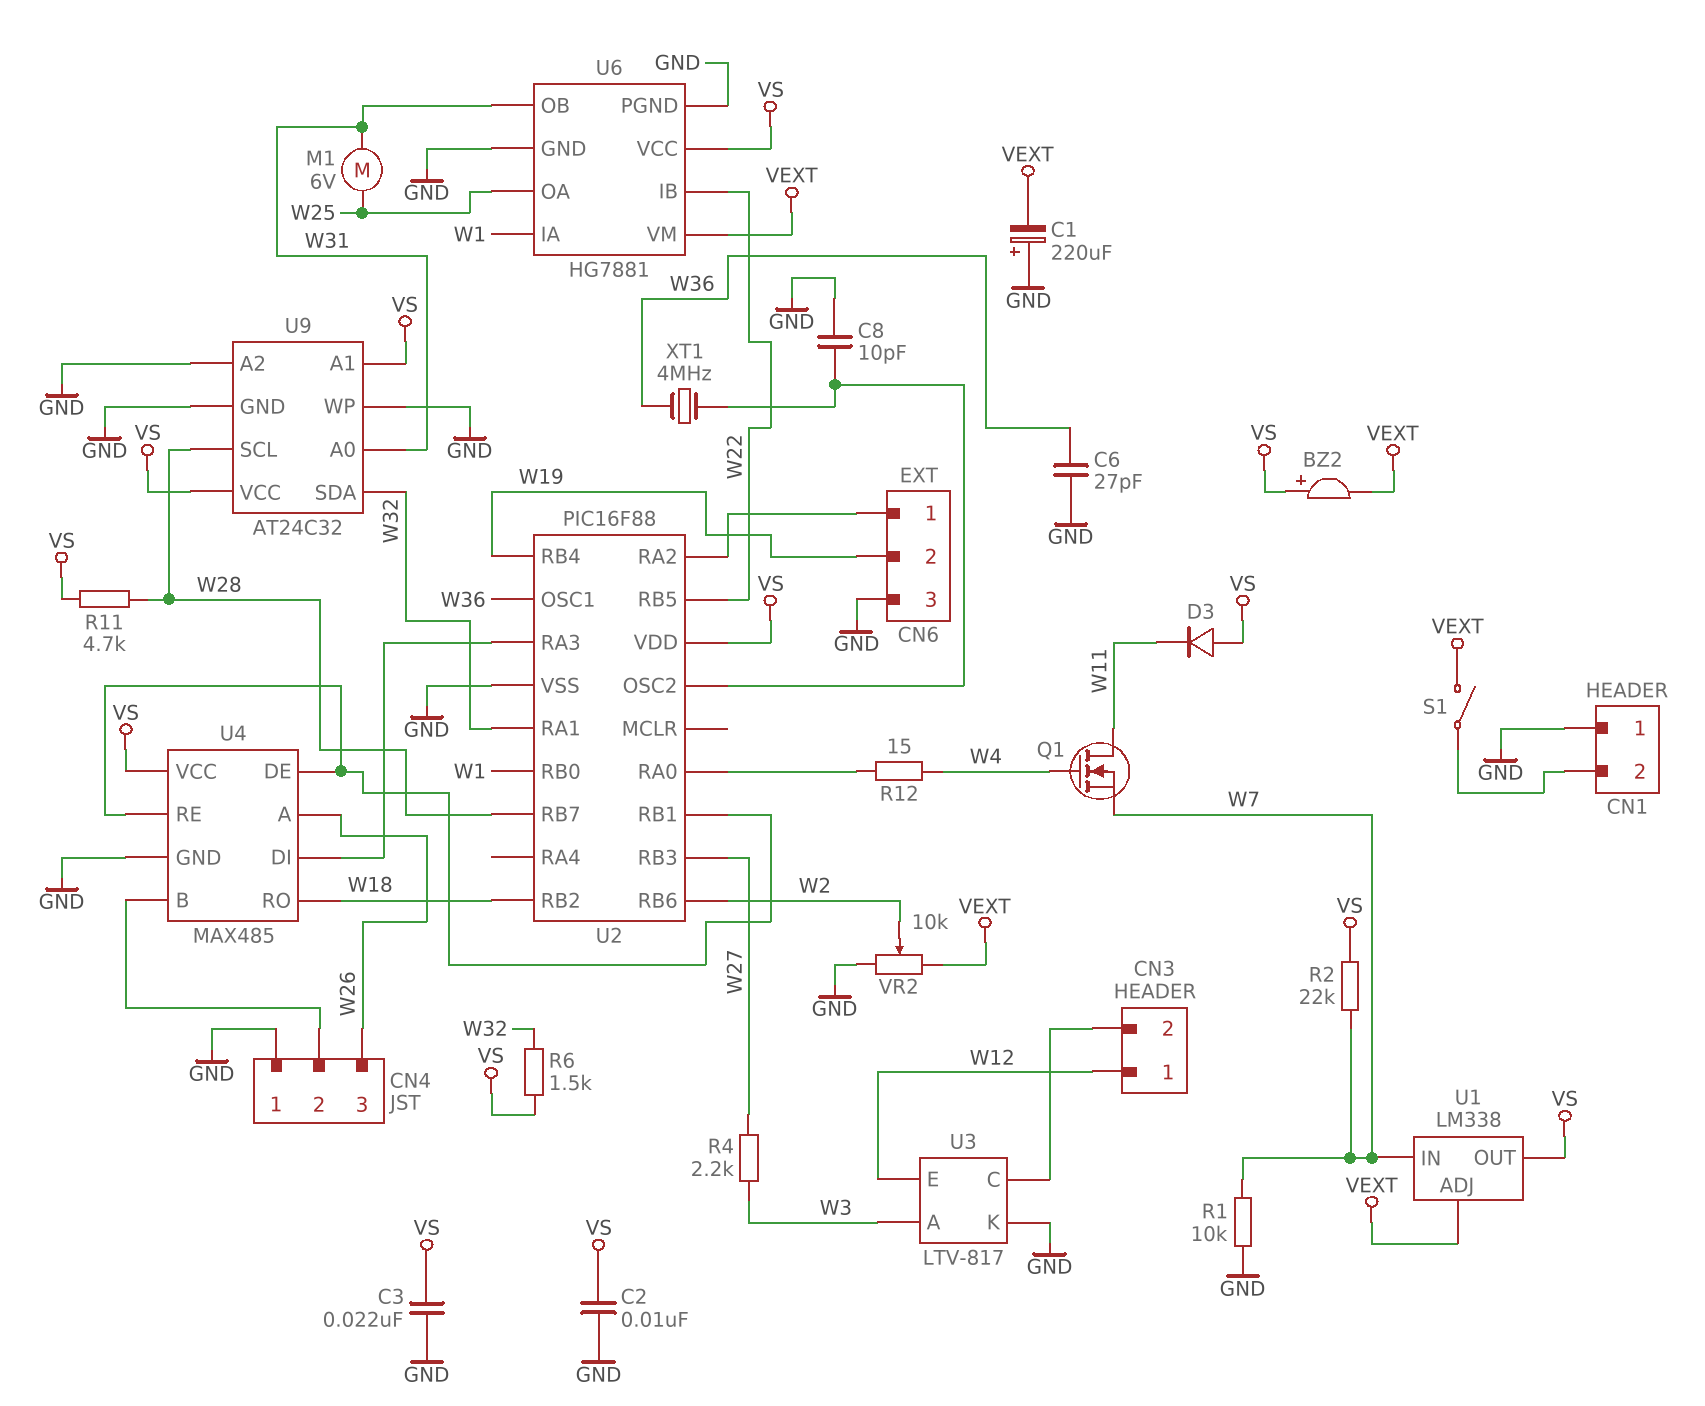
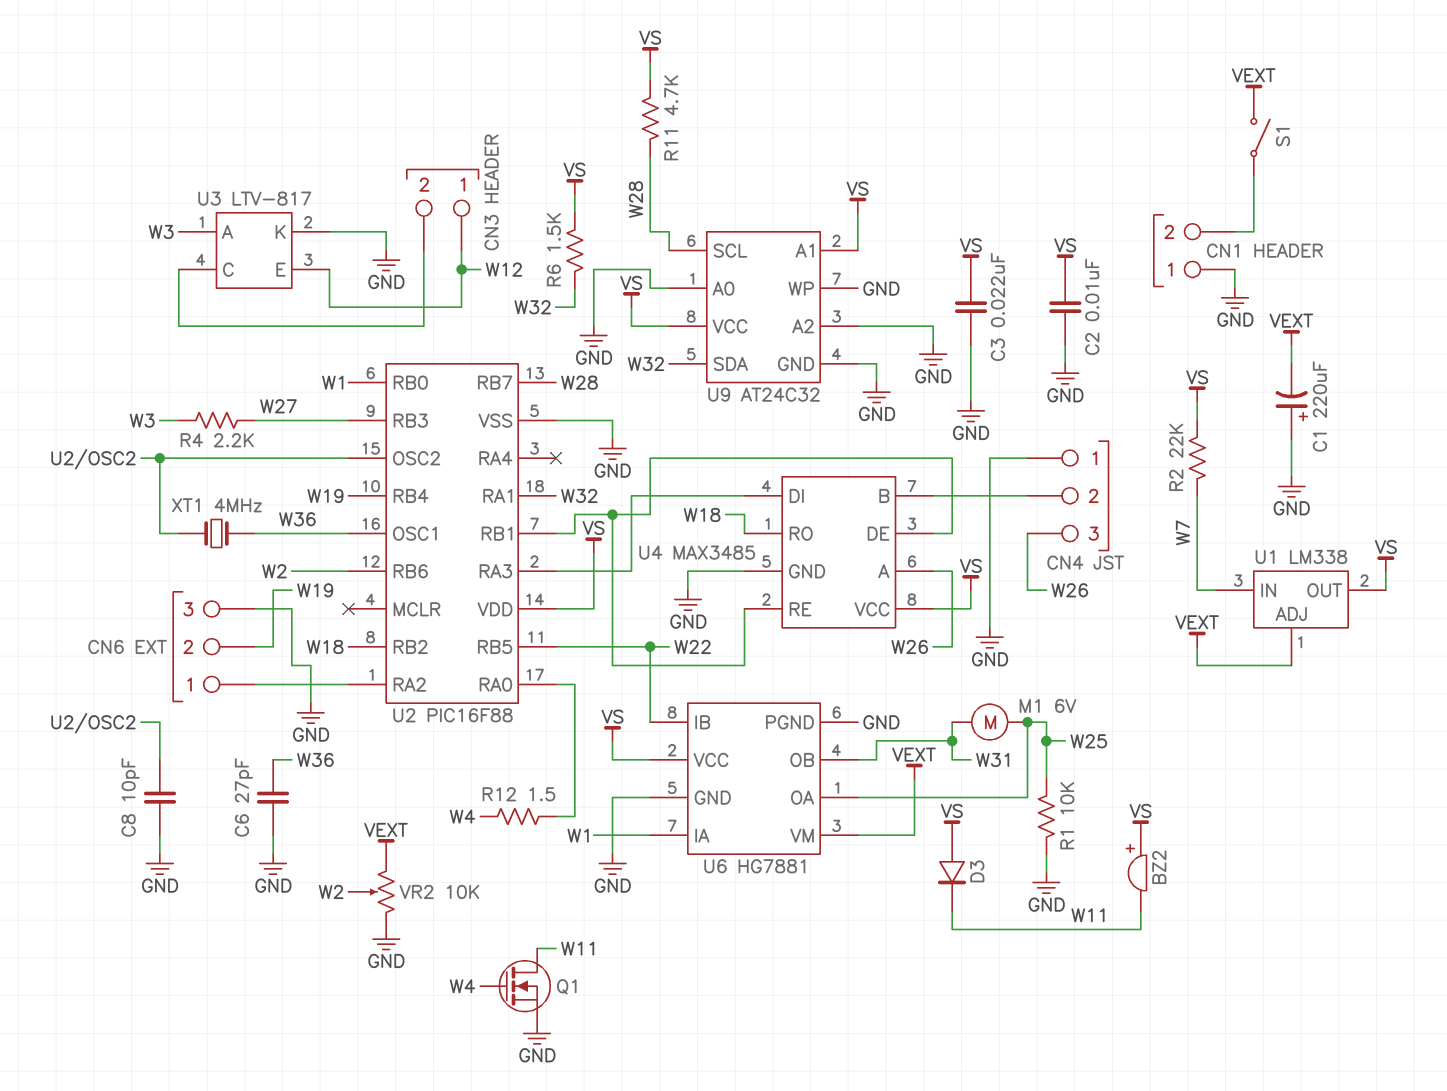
BZ2: buzzer (plus VS, minus VEXT) -> buzzer (plus VS, minus W11)
Q1: NMOS (G W4, D W11, S W7) -> NMOS (G W4, D W11, S GND)
R1: 10k (GND, W7) -> 10k (GND, W25)
R12: 15 (U2/RA0, W4) -> 1.5 (U2/RA0, W4)
U4: MAX485 -> MAX3485
U9 pin A0: W31 -> GND

